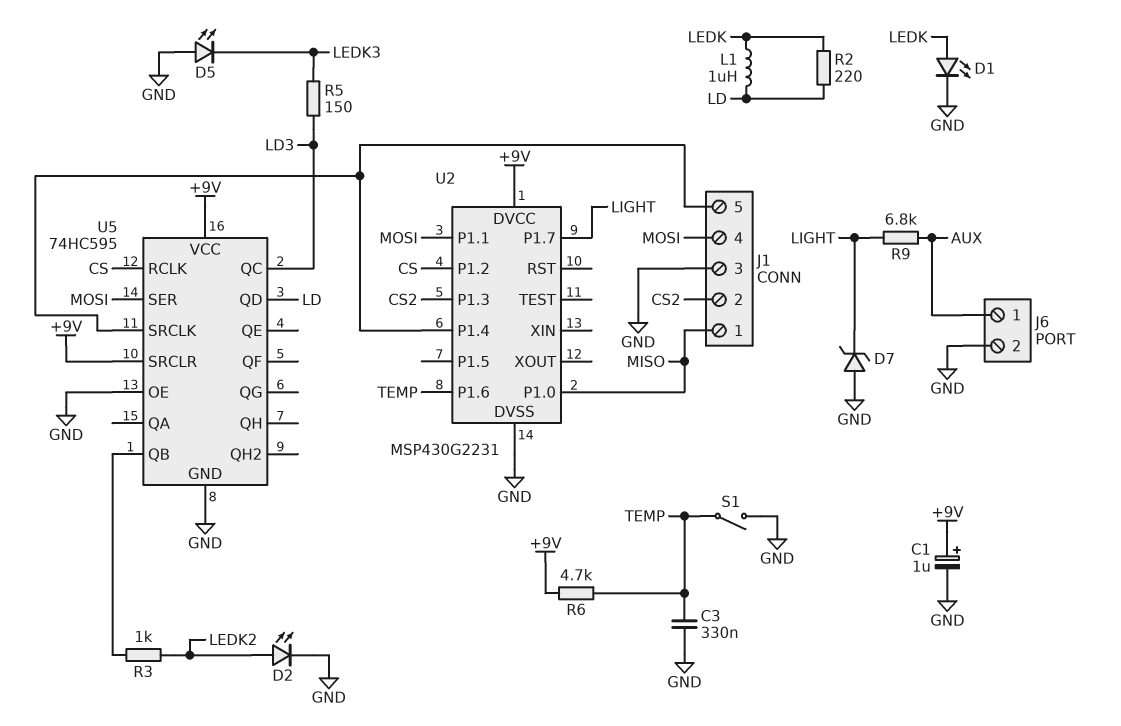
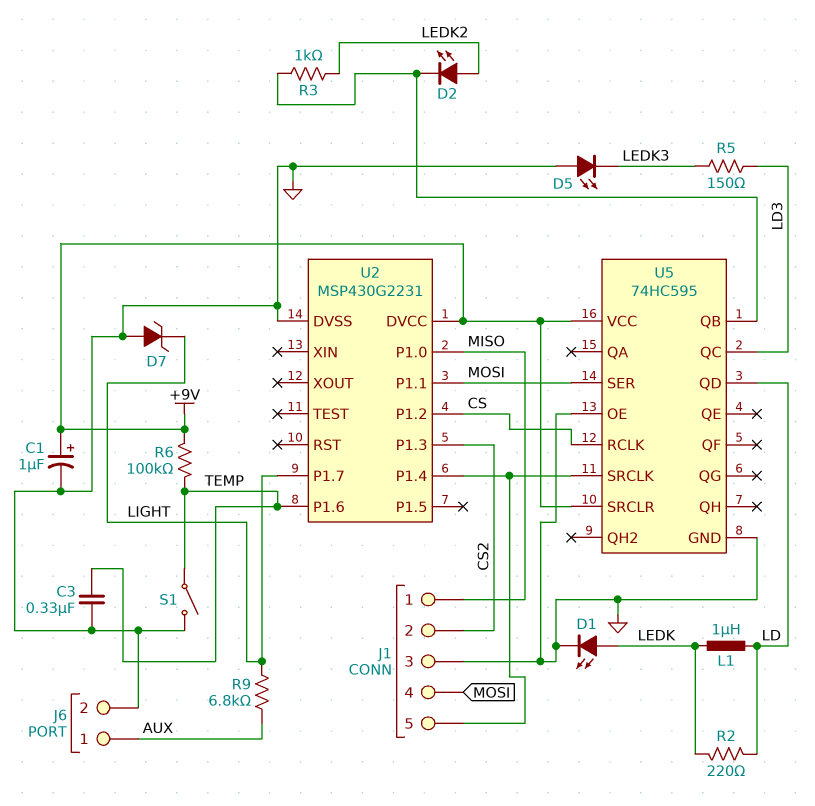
D2: LED (A LEDK2, K GND) -> LED (A LEDK2, K U5/QB)
R6: 4.7k (+9V, TEMP) -> 100k (+9V, TEMP)

